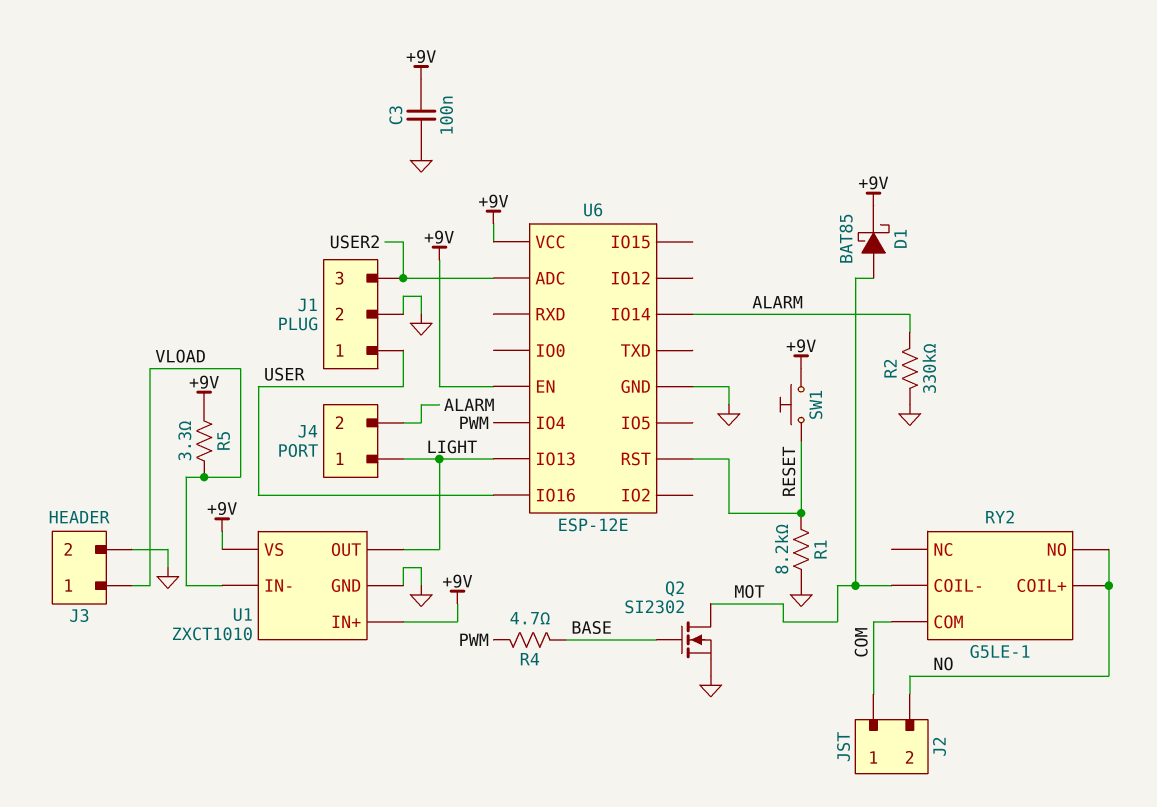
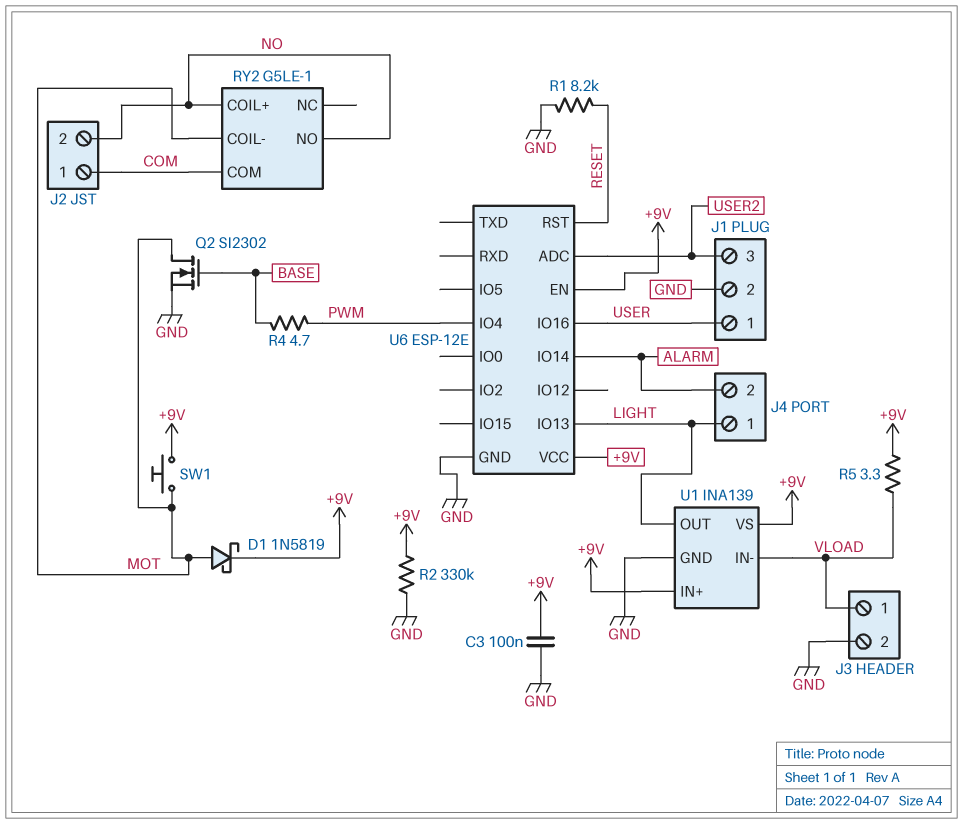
D1: schottky BAT85 (A MOT, K +9V) -> schottky 1N5819 (A MOT, K +9V)
R2: 330k (ALARM, GND) -> 330k (+9V, GND)
SW1: button (+9V, RESET) -> button (+9V, MOT)
U1: ZXCT1010 -> INA139

